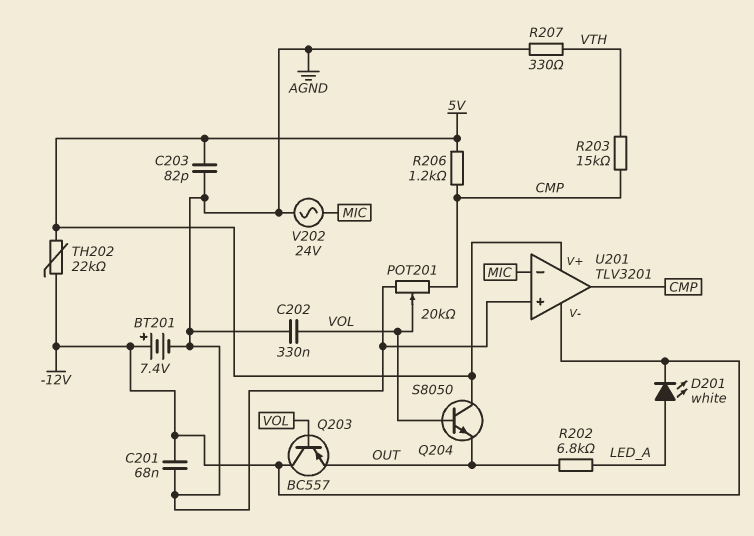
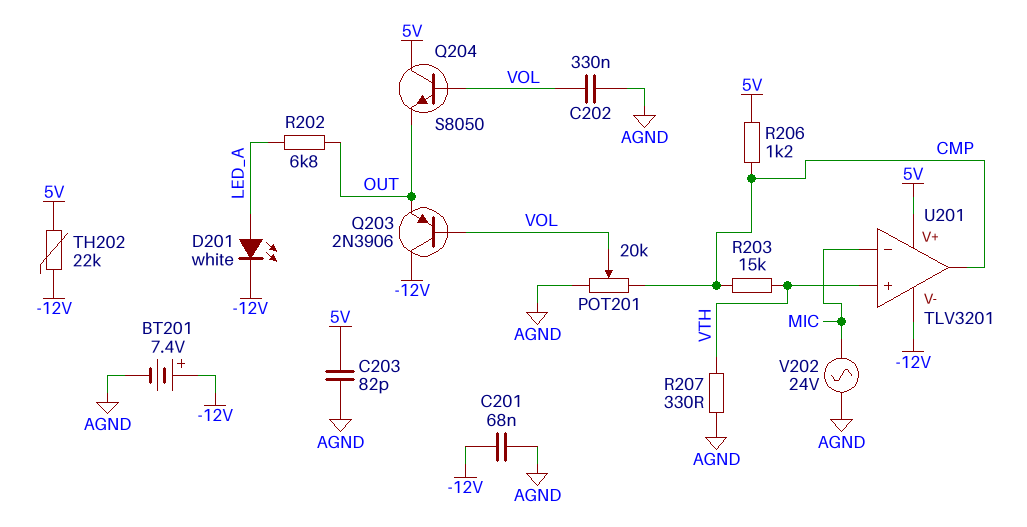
Q203: PNP BC557 (B VOL, C -12V, E OUT) -> PNP 2N3906 (B VOL, C -12V, E OUT)
U201 pin in+: AGND -> VTH

